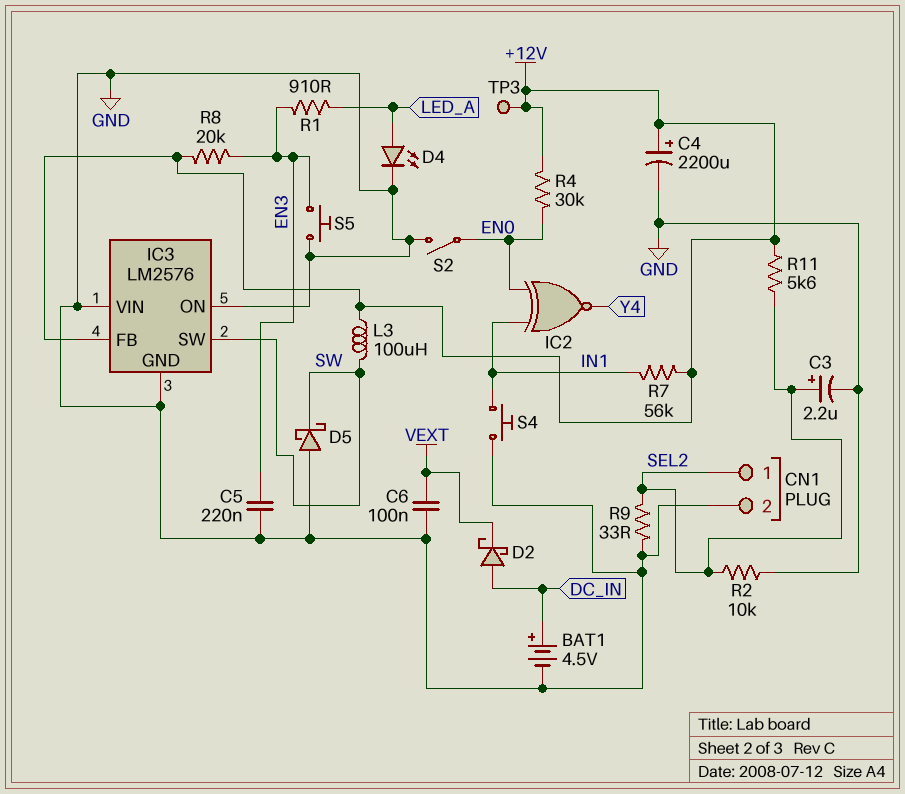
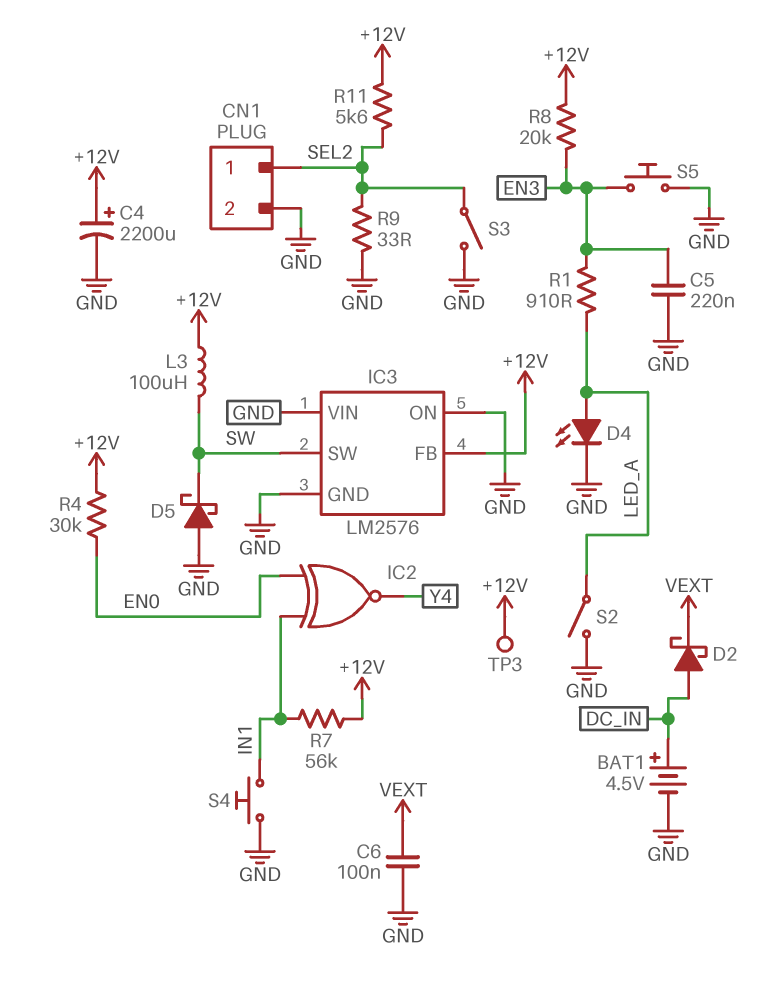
C3: 2.2uF (plus SEL2, minus GND) -> none
R2: 10k (GND, SEL2) -> none
S2: switch (EN0, GND) -> switch (GND, LED_A)
S3: none -> switch (GND, SEL2)

